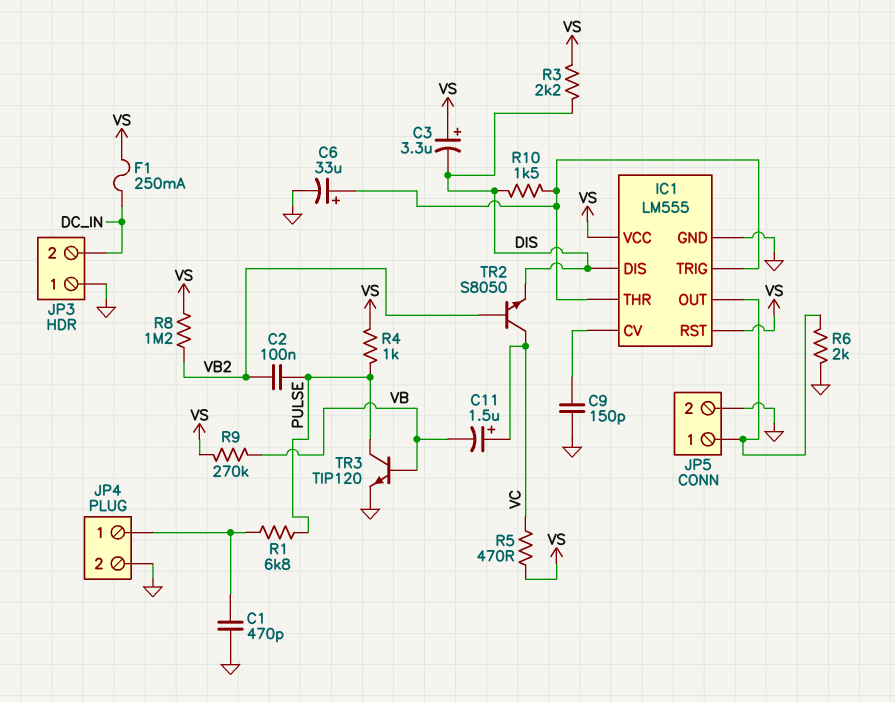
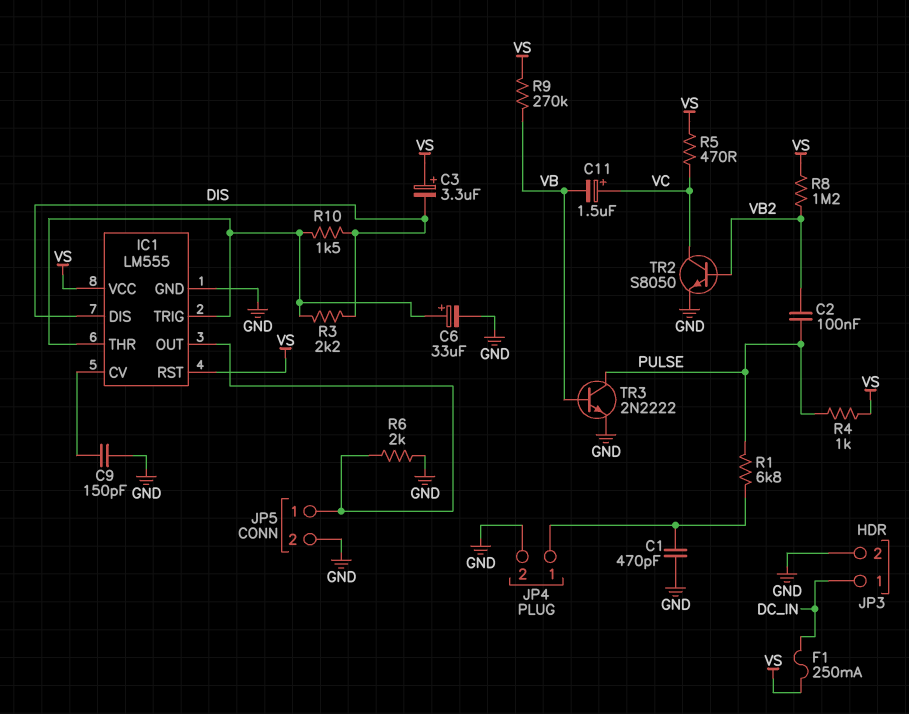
JP3 pin 1: GND -> DC_IN
JP3 pin 2: DC_IN -> GND
R3: 2.2k (DIS, VS) -> 2.2k (DIS, IC1/THR)
TR2: NPN S8050 (B VB2, C VC, E DIS) -> NPN S8050 (B VB2, C VC, E GND)
TR3: NPN TIP120 (B VB, C PULSE, E GND) -> NPN 2N2222 (B VB, C PULSE, E GND)

